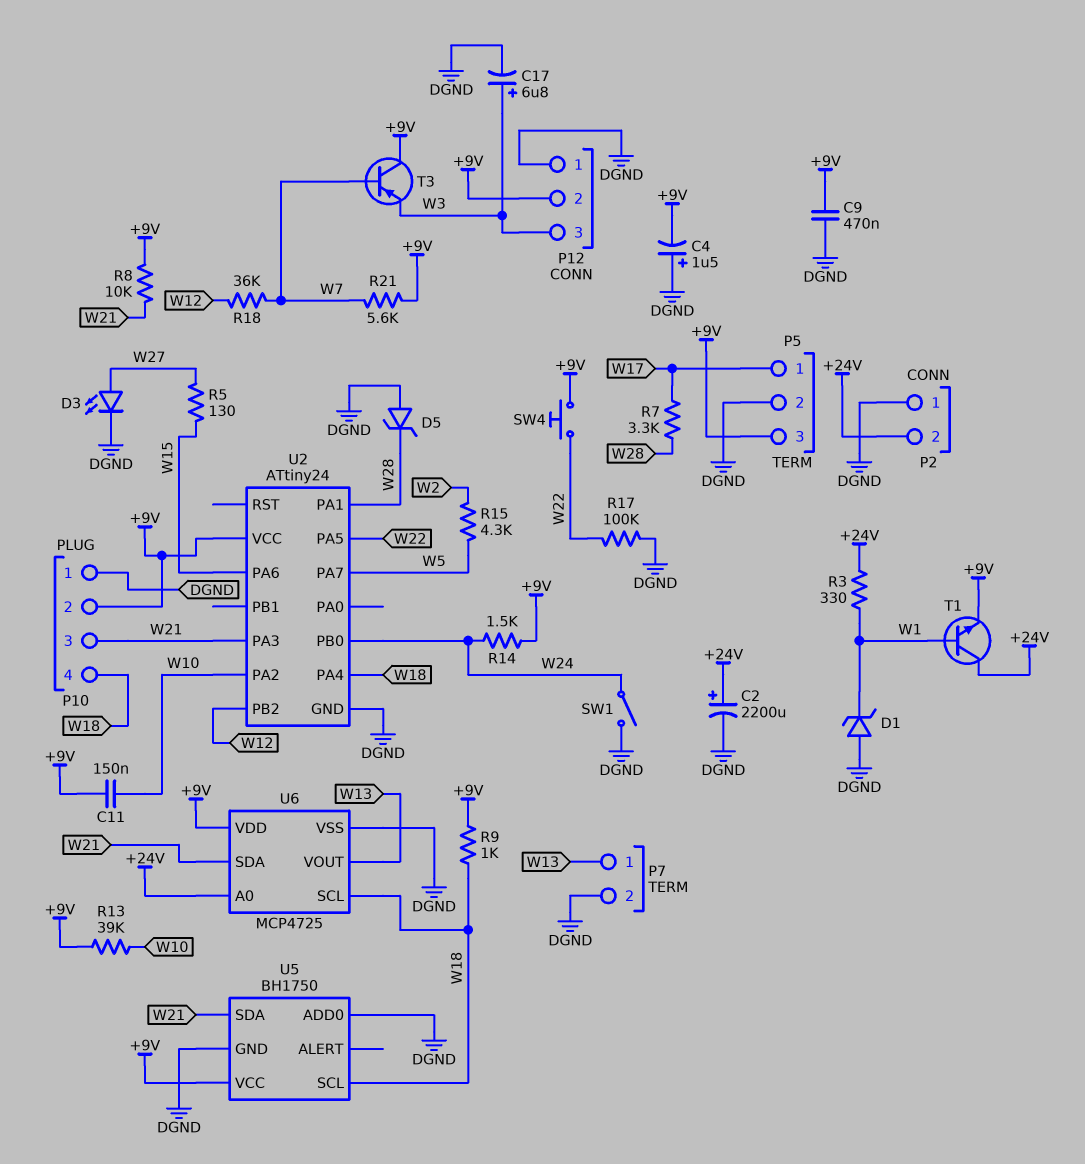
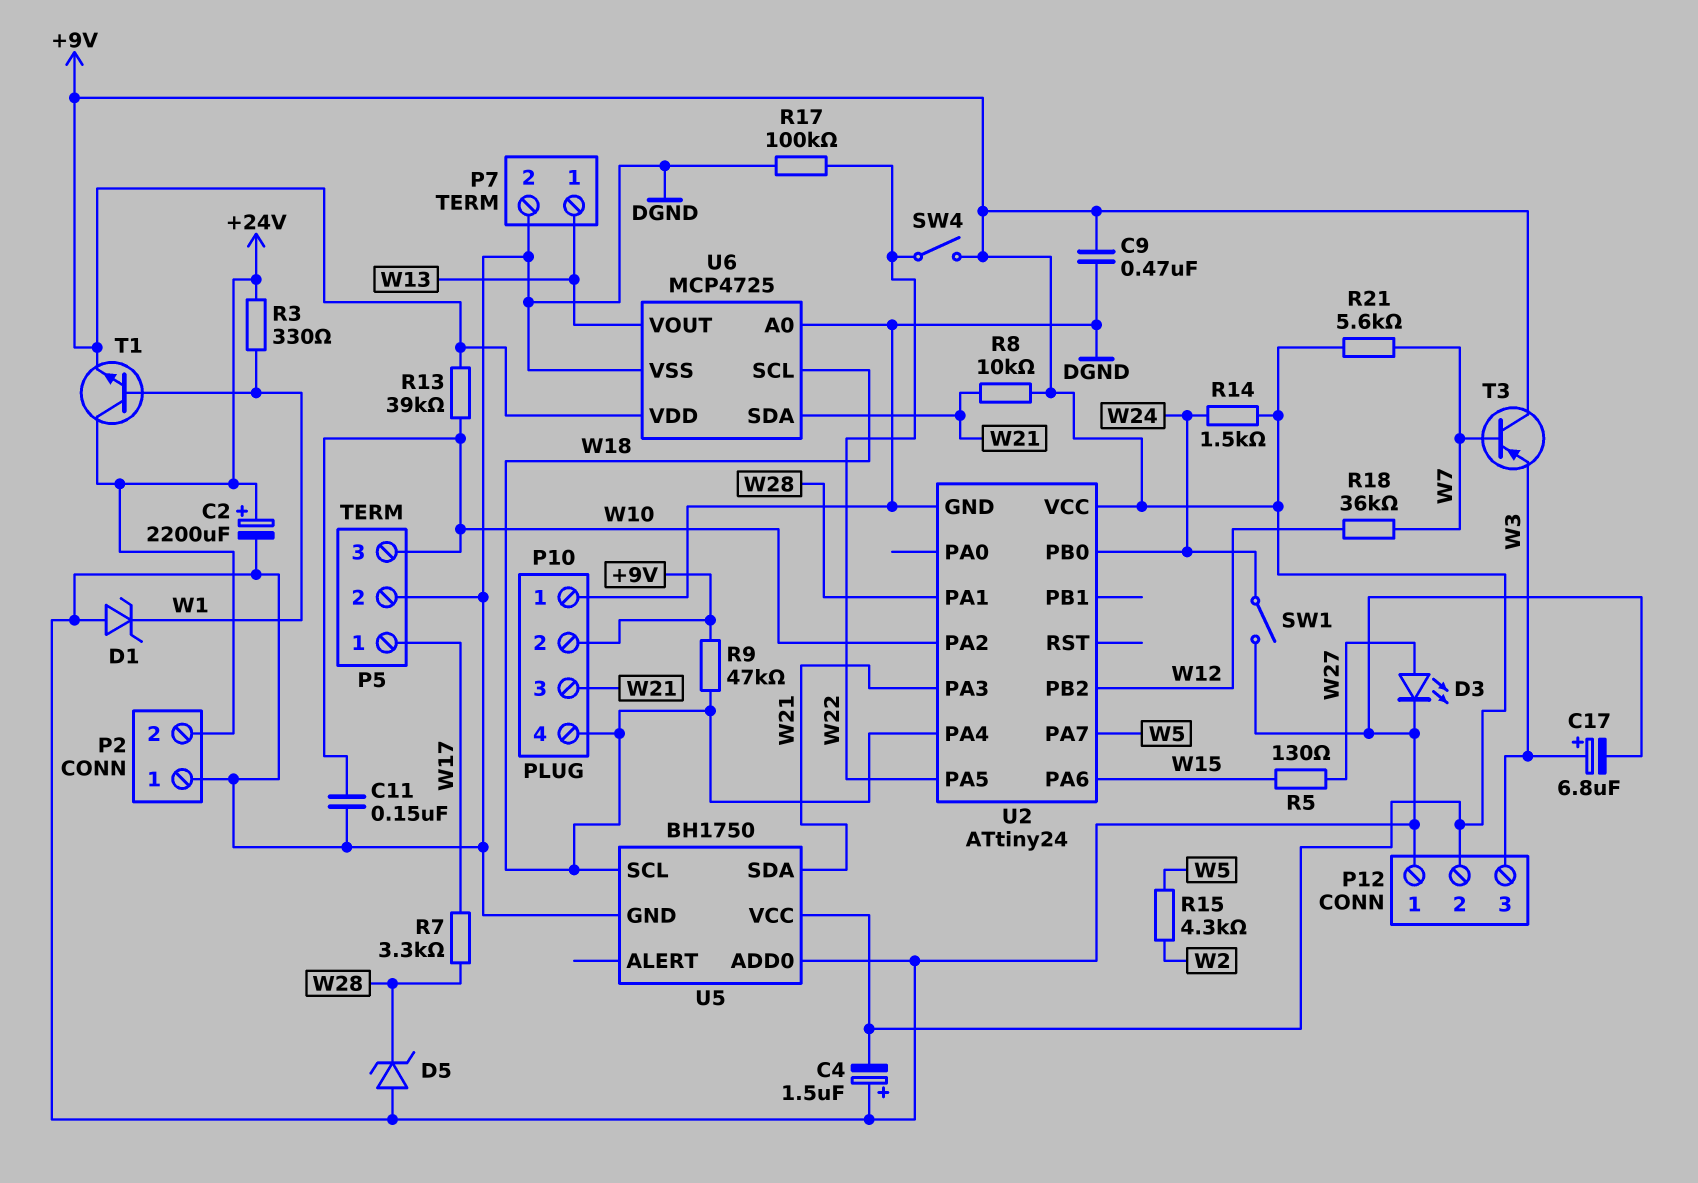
C11: 150nF (+9V, W10) -> 150nF (DGND, W10)
P5 pin 3: +9V -> W10
R9: 1k (+9V, W18) -> 47k (+9V, W18)
SW4: button (+9V, W22) -> switch (+9V, W22)
U6 pin A0: +24V -> DGND

